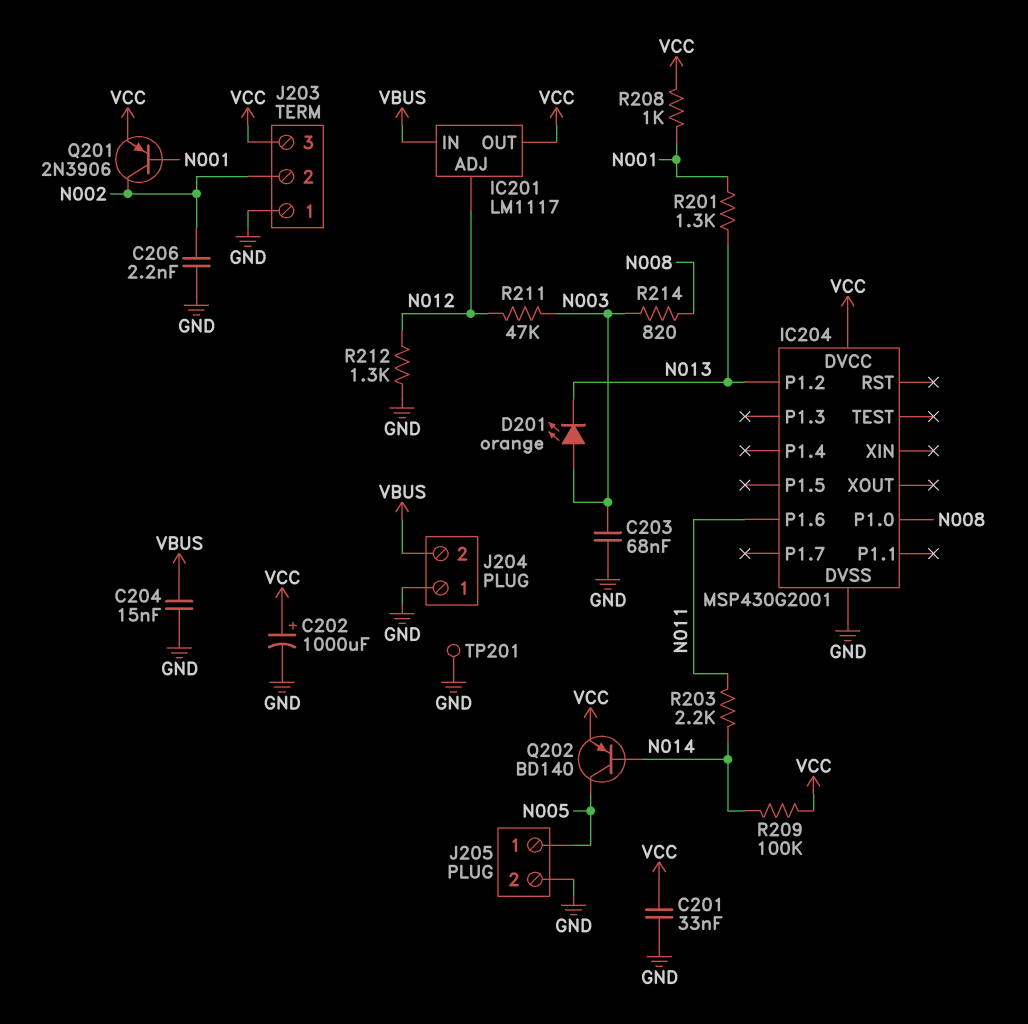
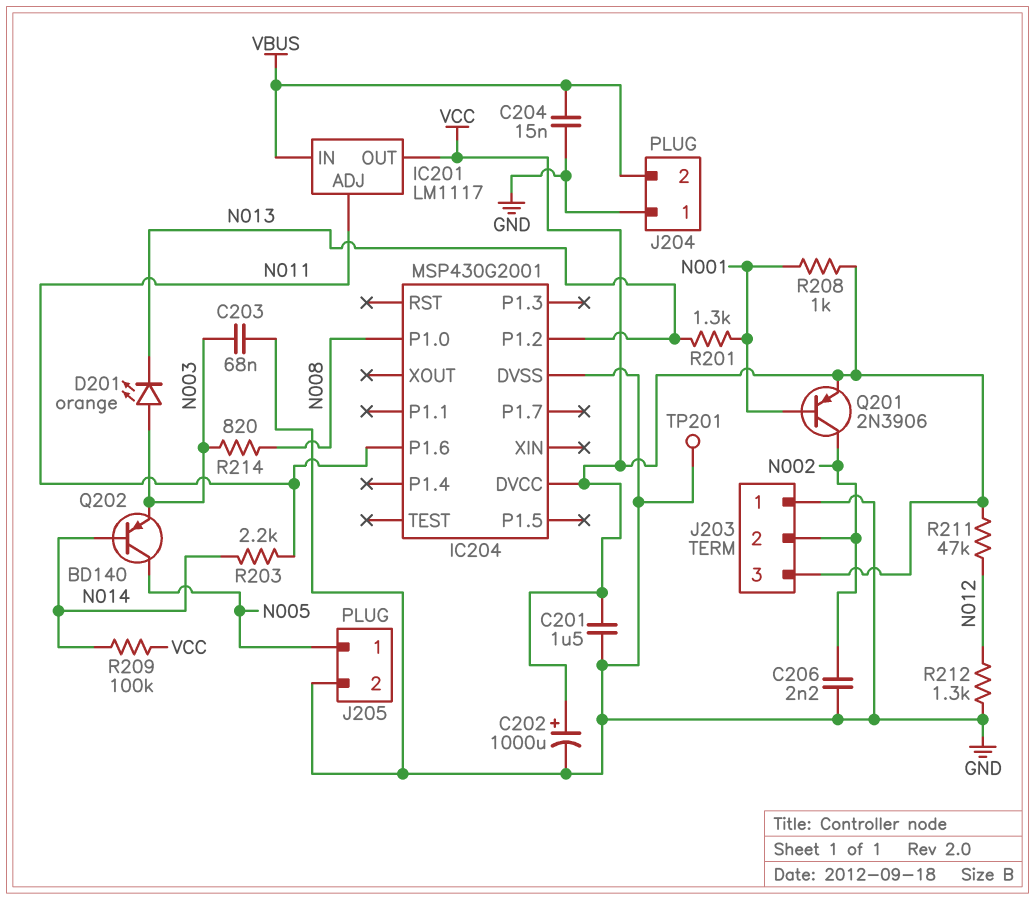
C201: 33nF (GND, VCC) -> 1.5uF (GND, VCC)
IC201 pin ADJ: N012 -> N011
Q202: PNP BD140 (B N014, C N005, E VCC) -> PNP BD140 (B N014, C N005, E N003)
R211: 47k (N003, N012) -> 47k (N012, VCC)

